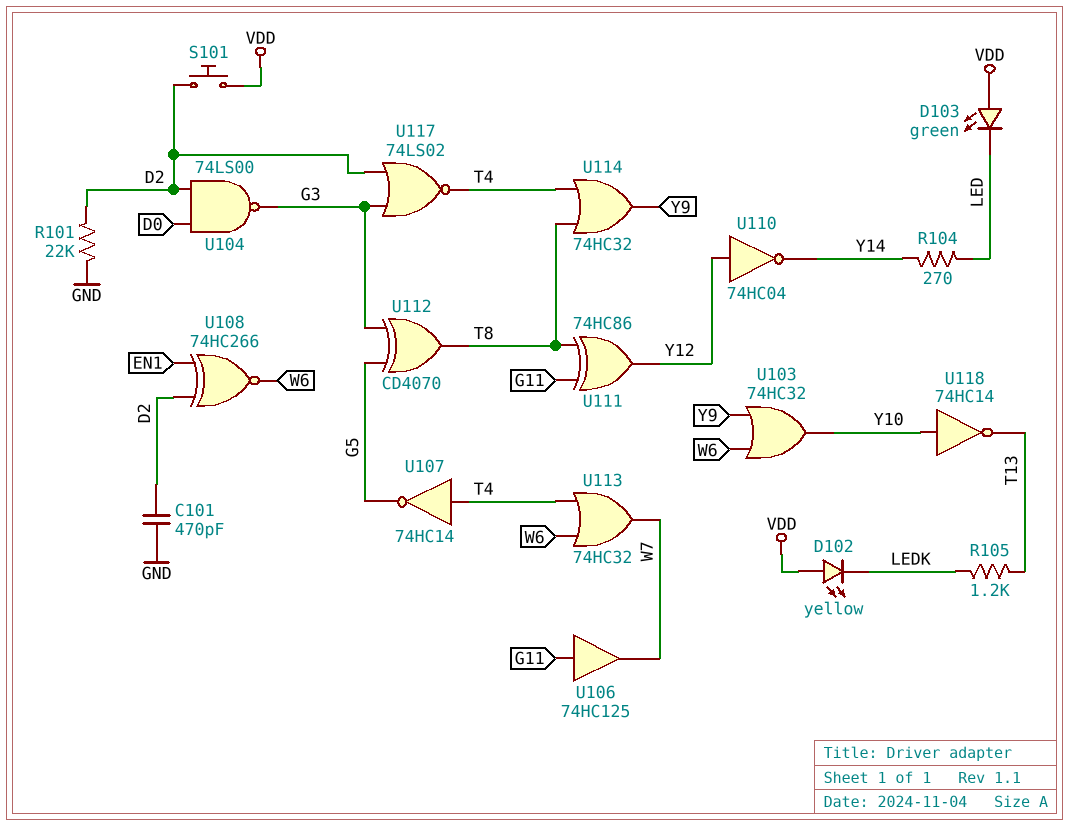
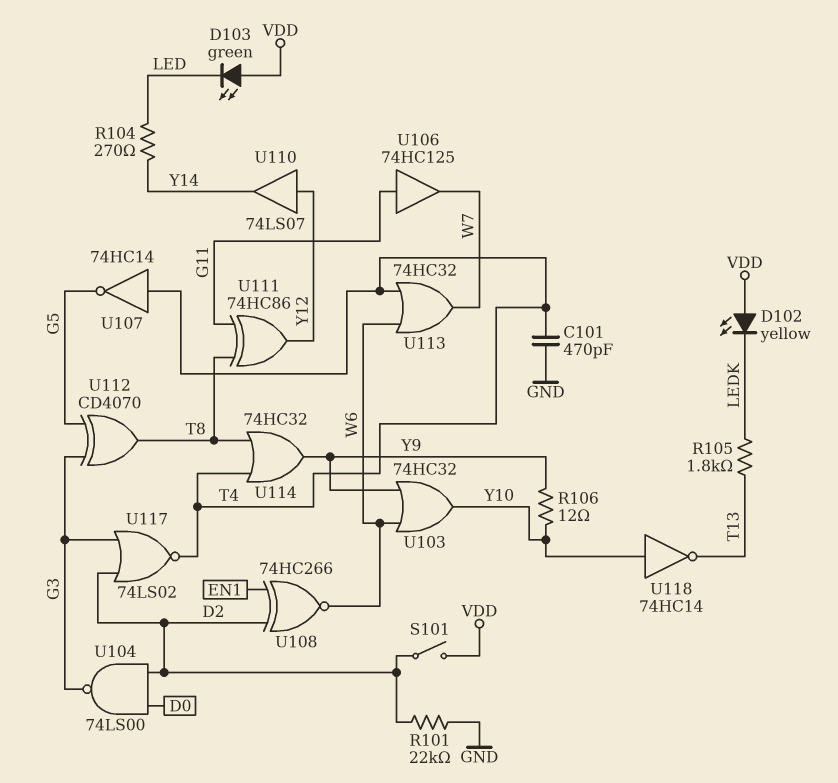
C101: 470pF (D2, GND) -> 470pF (GND, T4)
R105: 1.2k (LEDK, T13) -> 1.8k (LEDK, T13)
R106: none -> 12 (Y9, Y10)
S101: button (D2, VDD) -> switch (D2, VDD)
U110: NOT 74HC04 (in Y12, out Y14) -> buffer 74LS07 (in Y12, out Y14)

